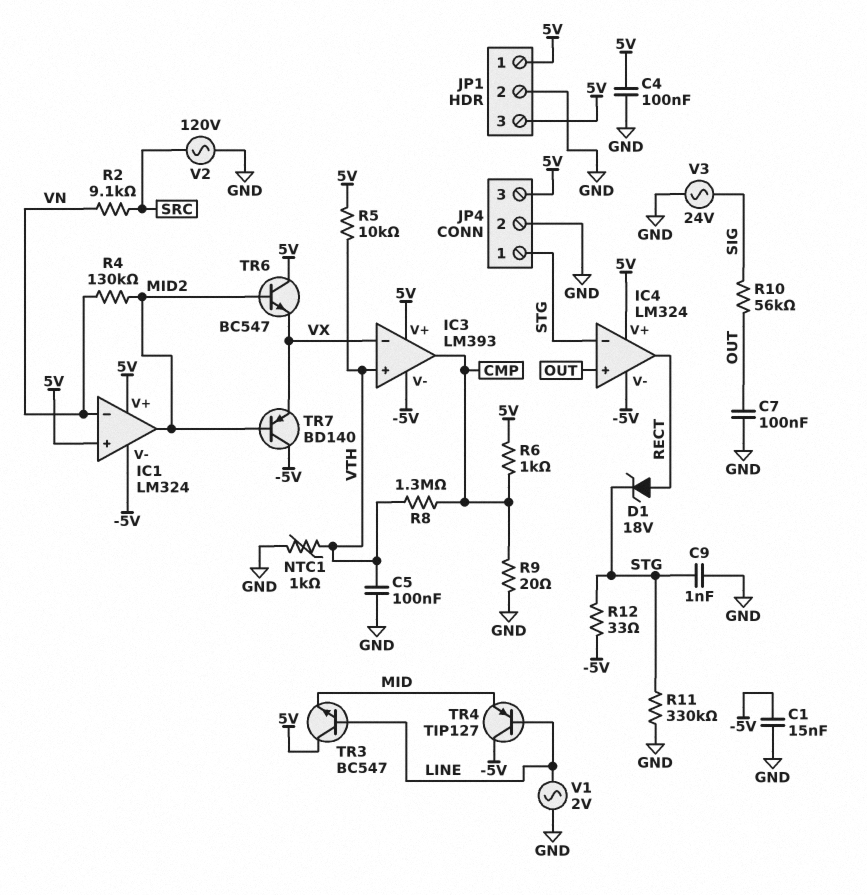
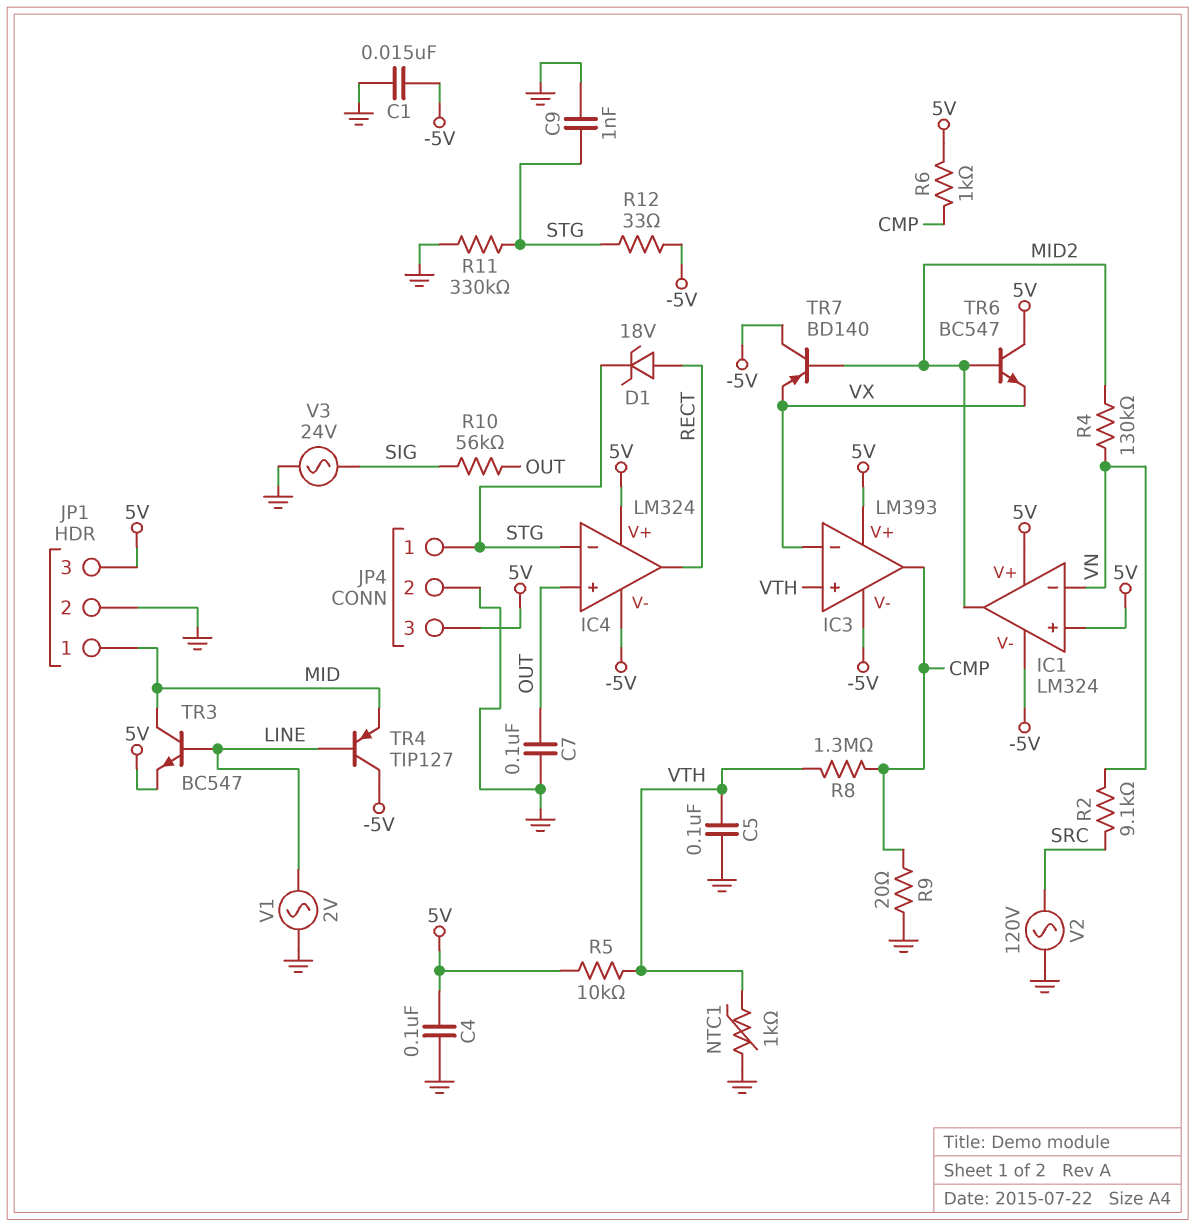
JP1 pin 1: 5V -> MID
TR3: NPN BC547 (B LINE, C 5V, E MID) -> NPN BC547 (B LINE, C MID, E 5V)

